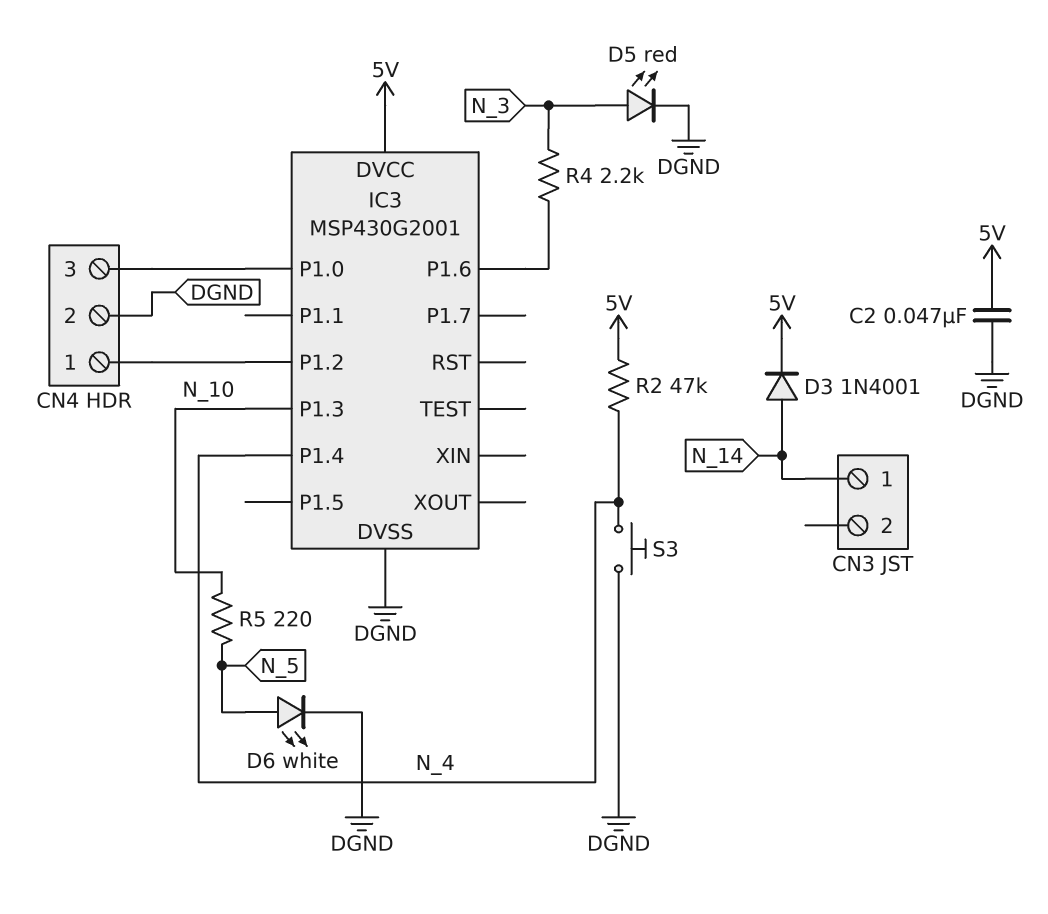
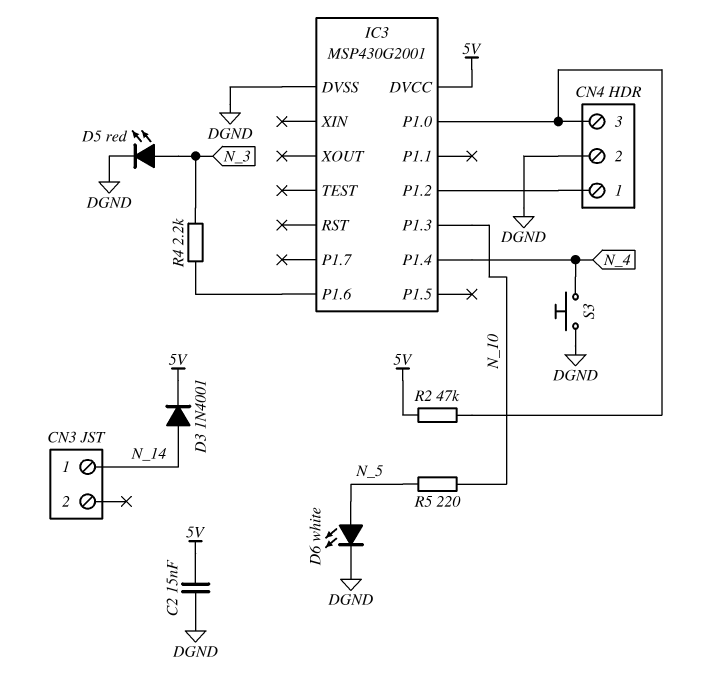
C2: 47nF (5V, DGND) -> 15nF (5V, DGND)
R2: 47k (5V, N_4) -> 47k (5V, CN4/3)

